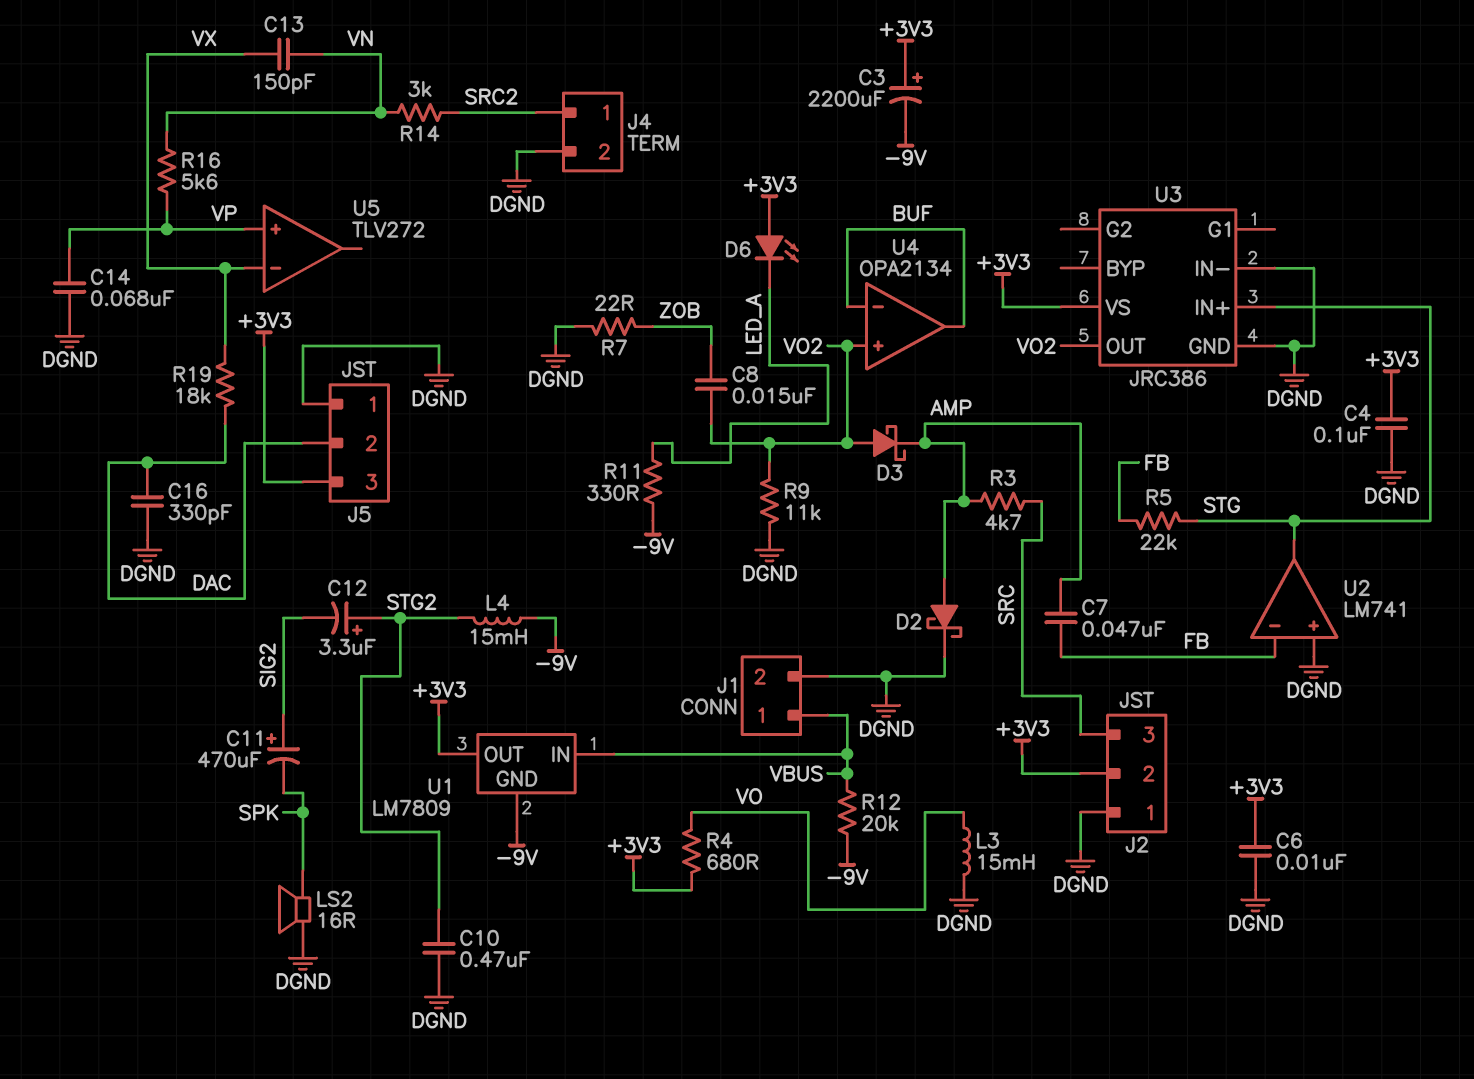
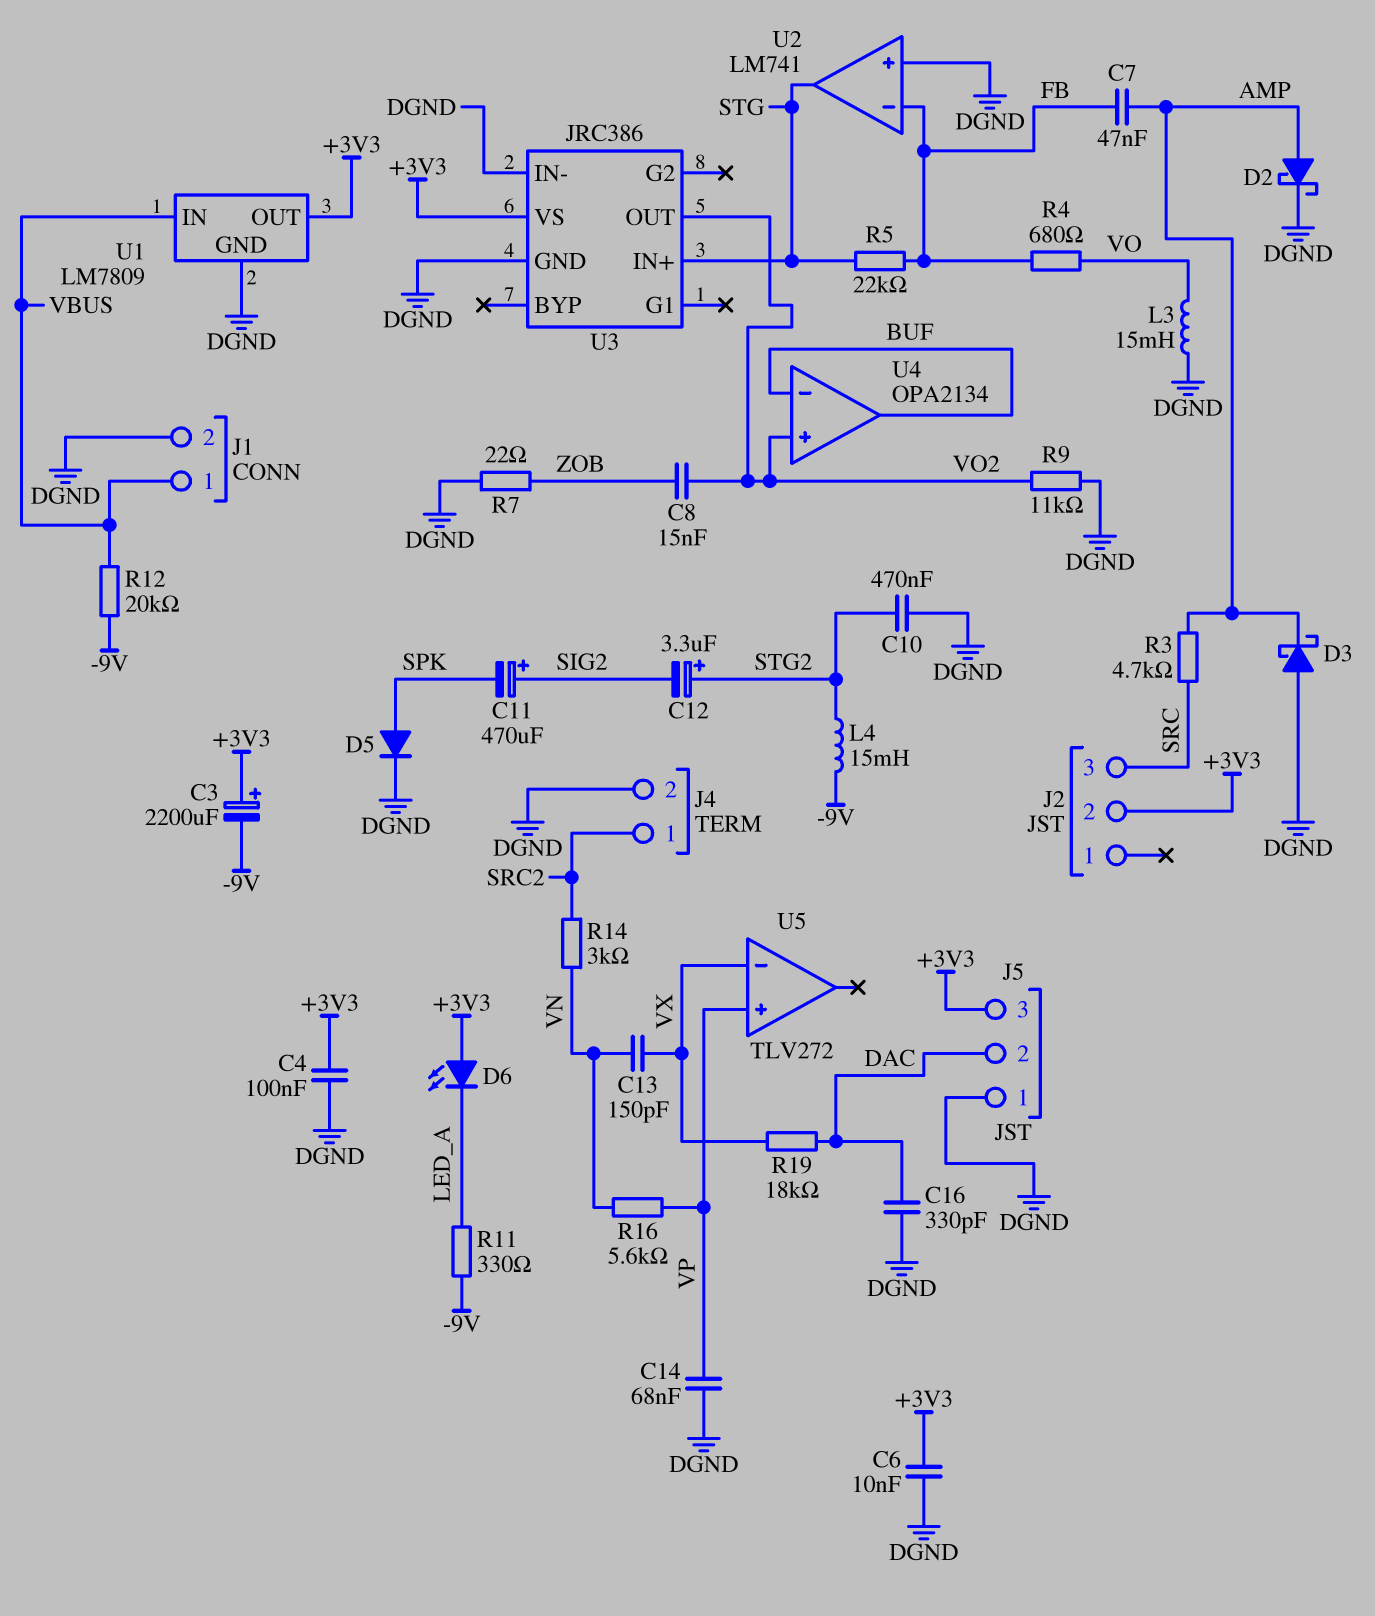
D3: schottky (A VO2, K AMP) -> schottky (A DGND, K AMP)
D5: none -> diode (A SPK, K DGND)
J2 pin 1: DGND -> none
LS2: speaker 16R (DGND, SPK) -> none
R4: 680 (+3V3, VO) -> 680 (FB, VO)
U1 pin GND: -9V -> DGND

